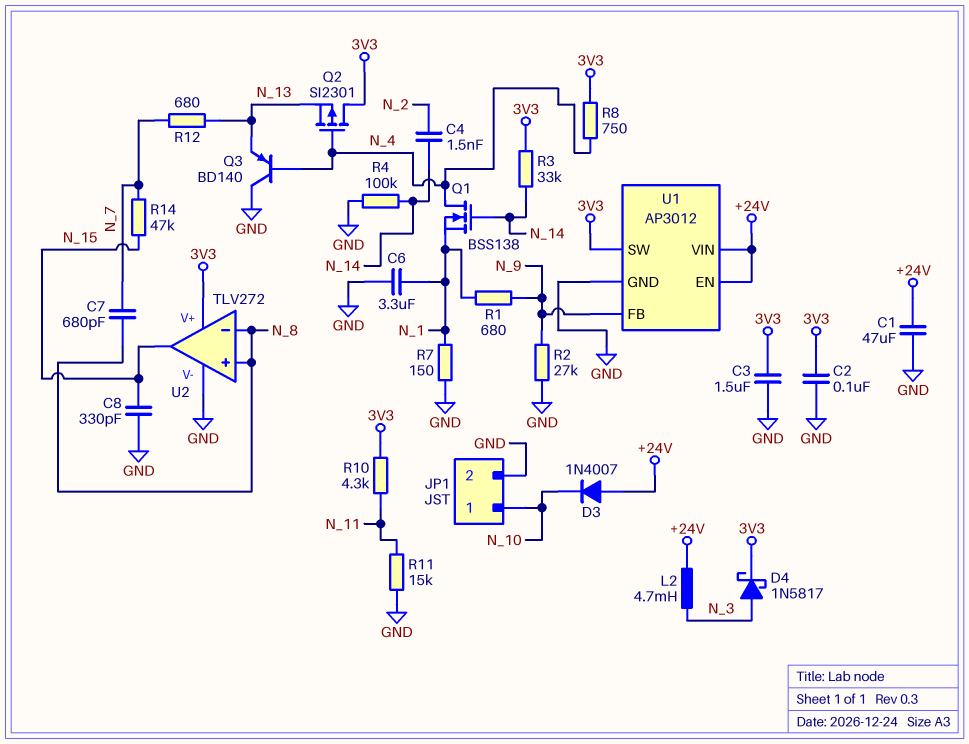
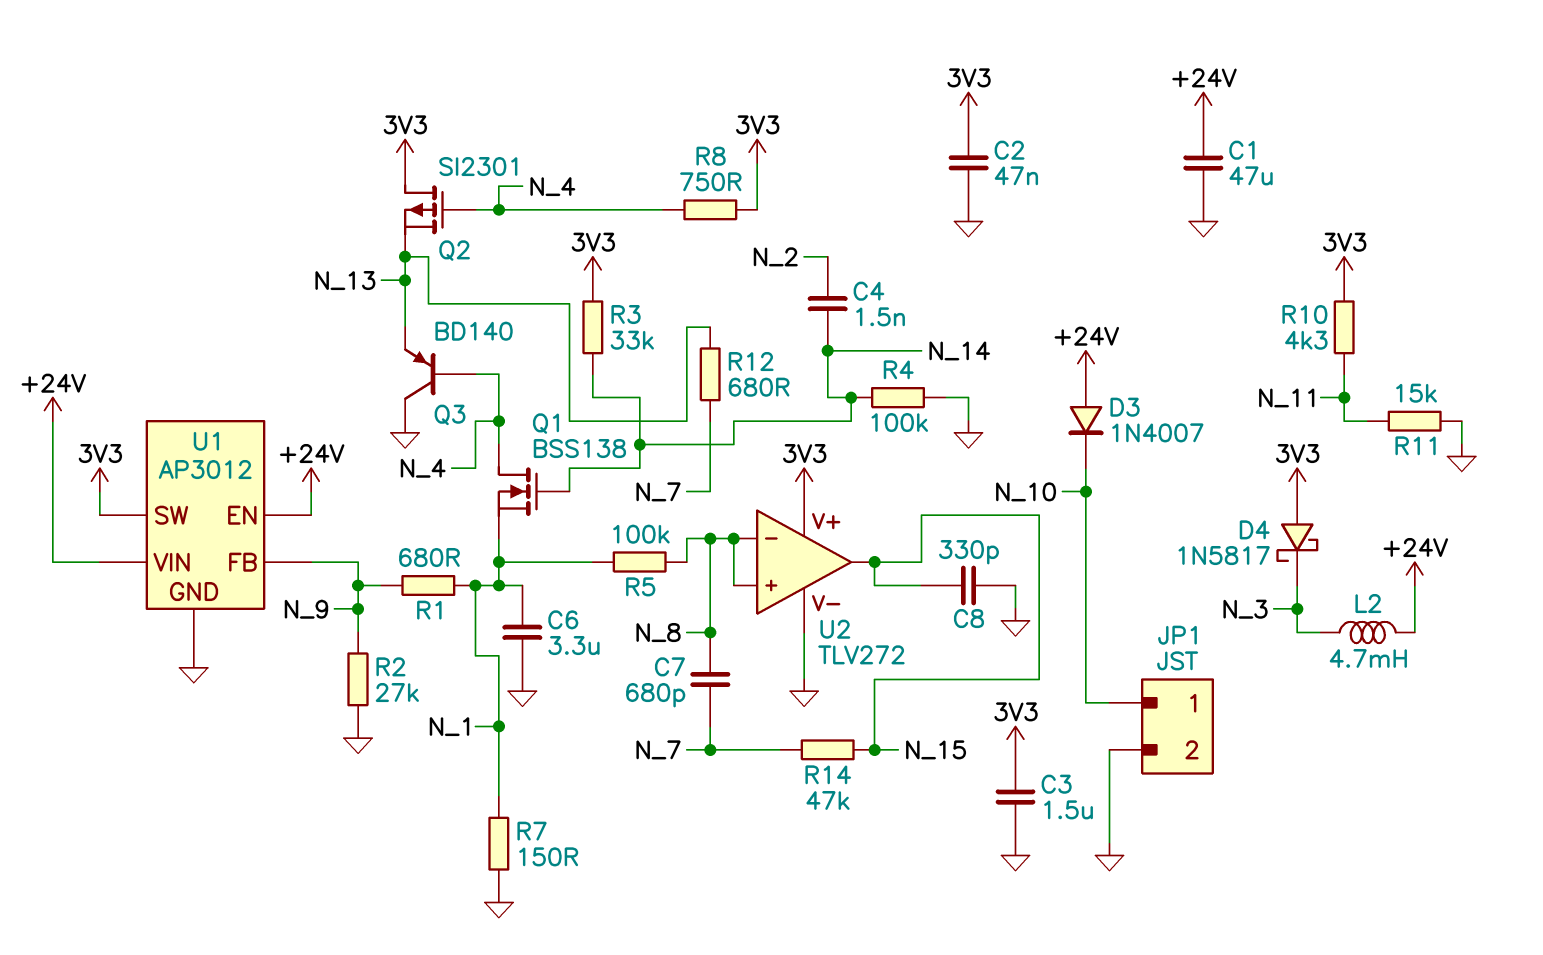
C2: 100nF (3V3, GND) -> 47nF (3V3, GND)
D4: schottky 1N5817 (A N_3, K 3V3) -> schottky 1N5817 (A 3V3, K N_3)
R5: none -> 100k (N_1, N_8)

